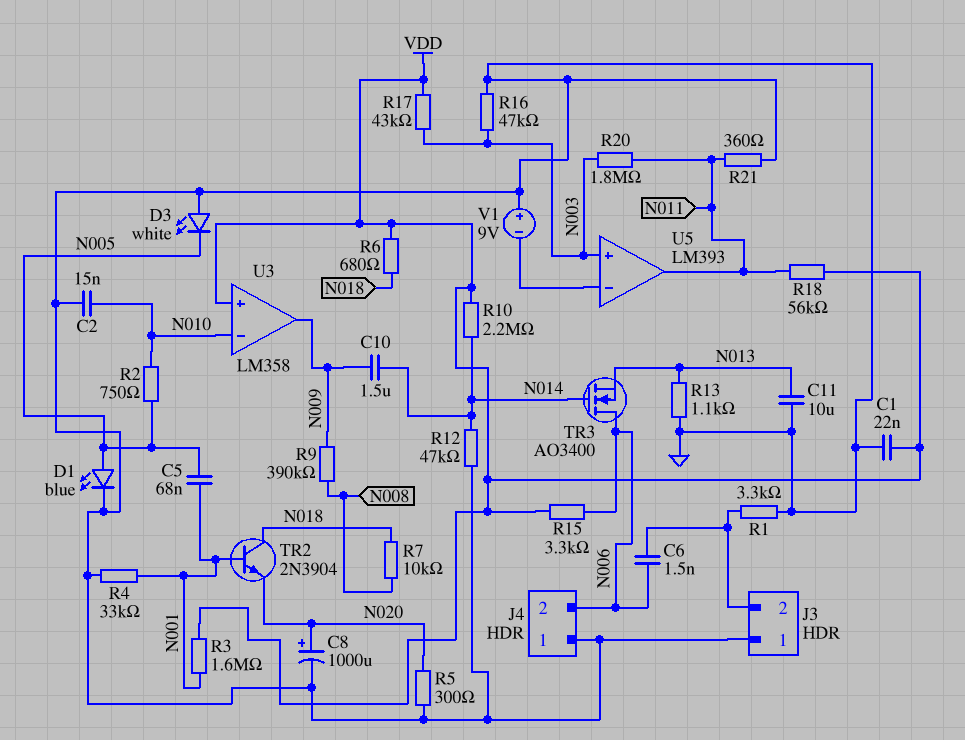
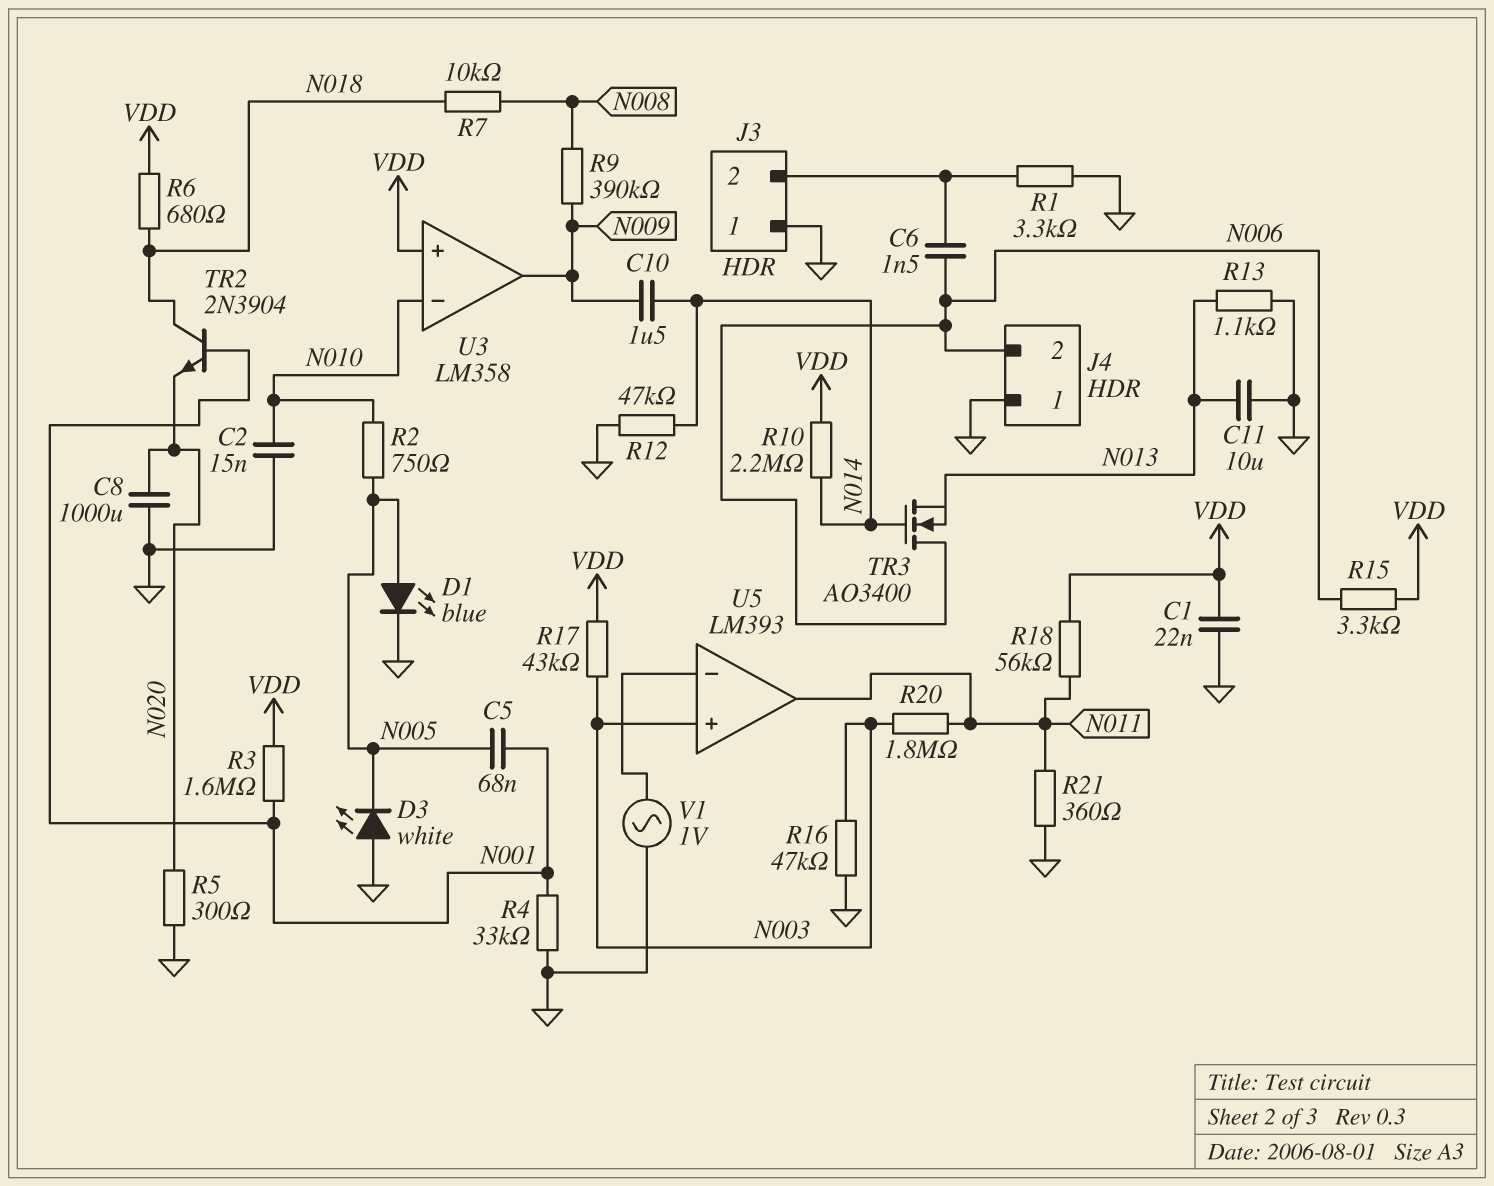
C8: 1000uF (plus N020, minus GND) -> 1000uF (GND, N020)
V1: 9V (plus GND, minus U5/in-) -> AC 1V (GND, U5/in-)

